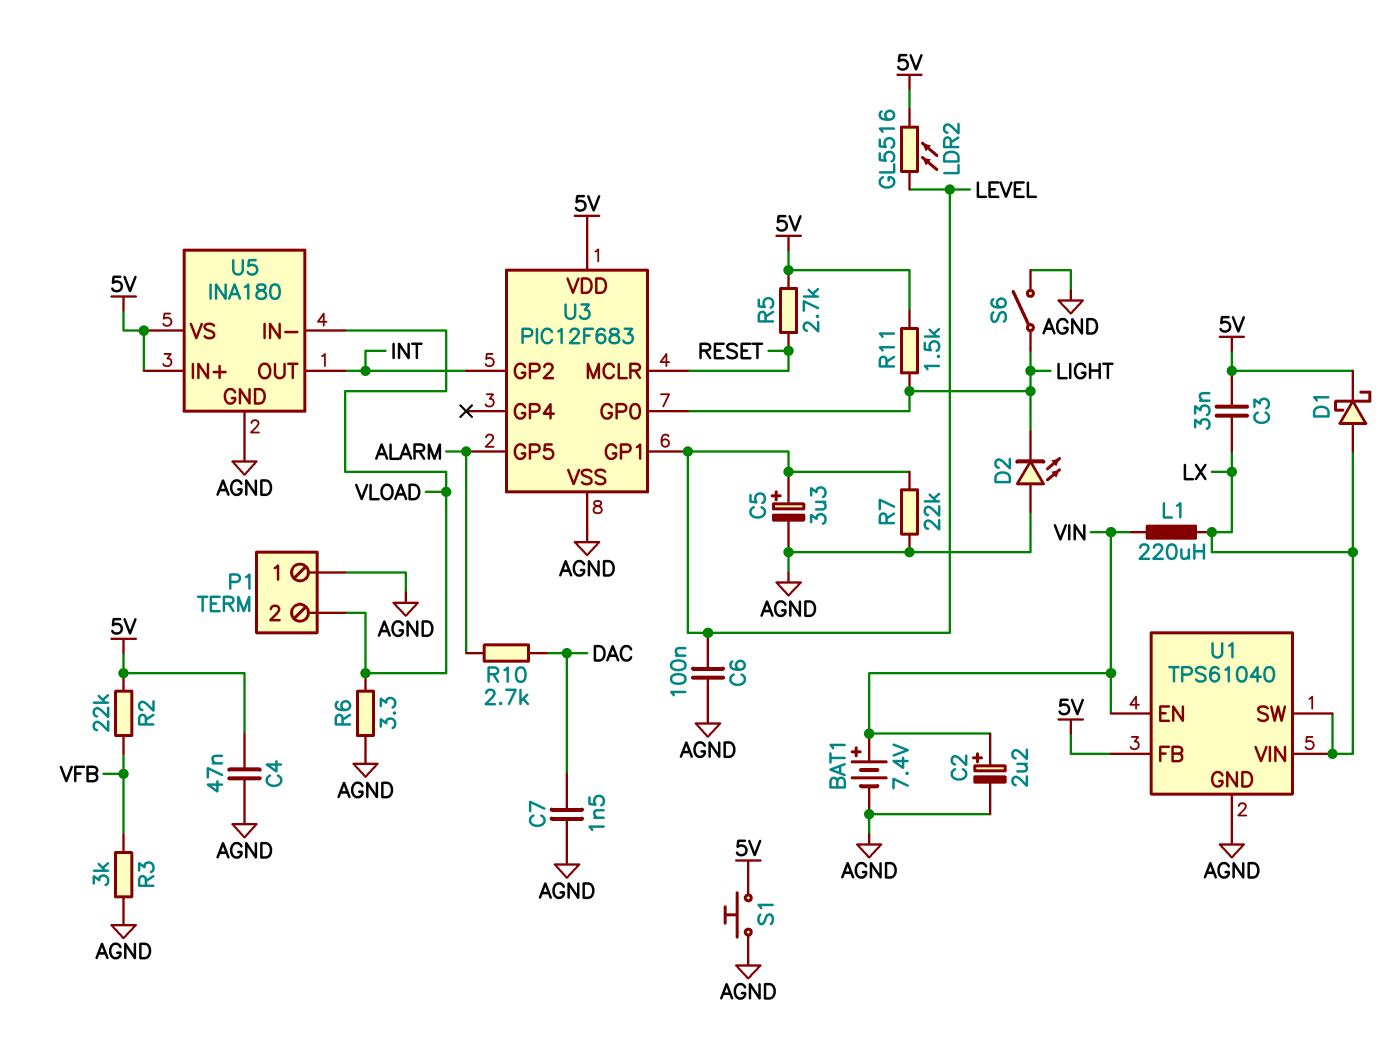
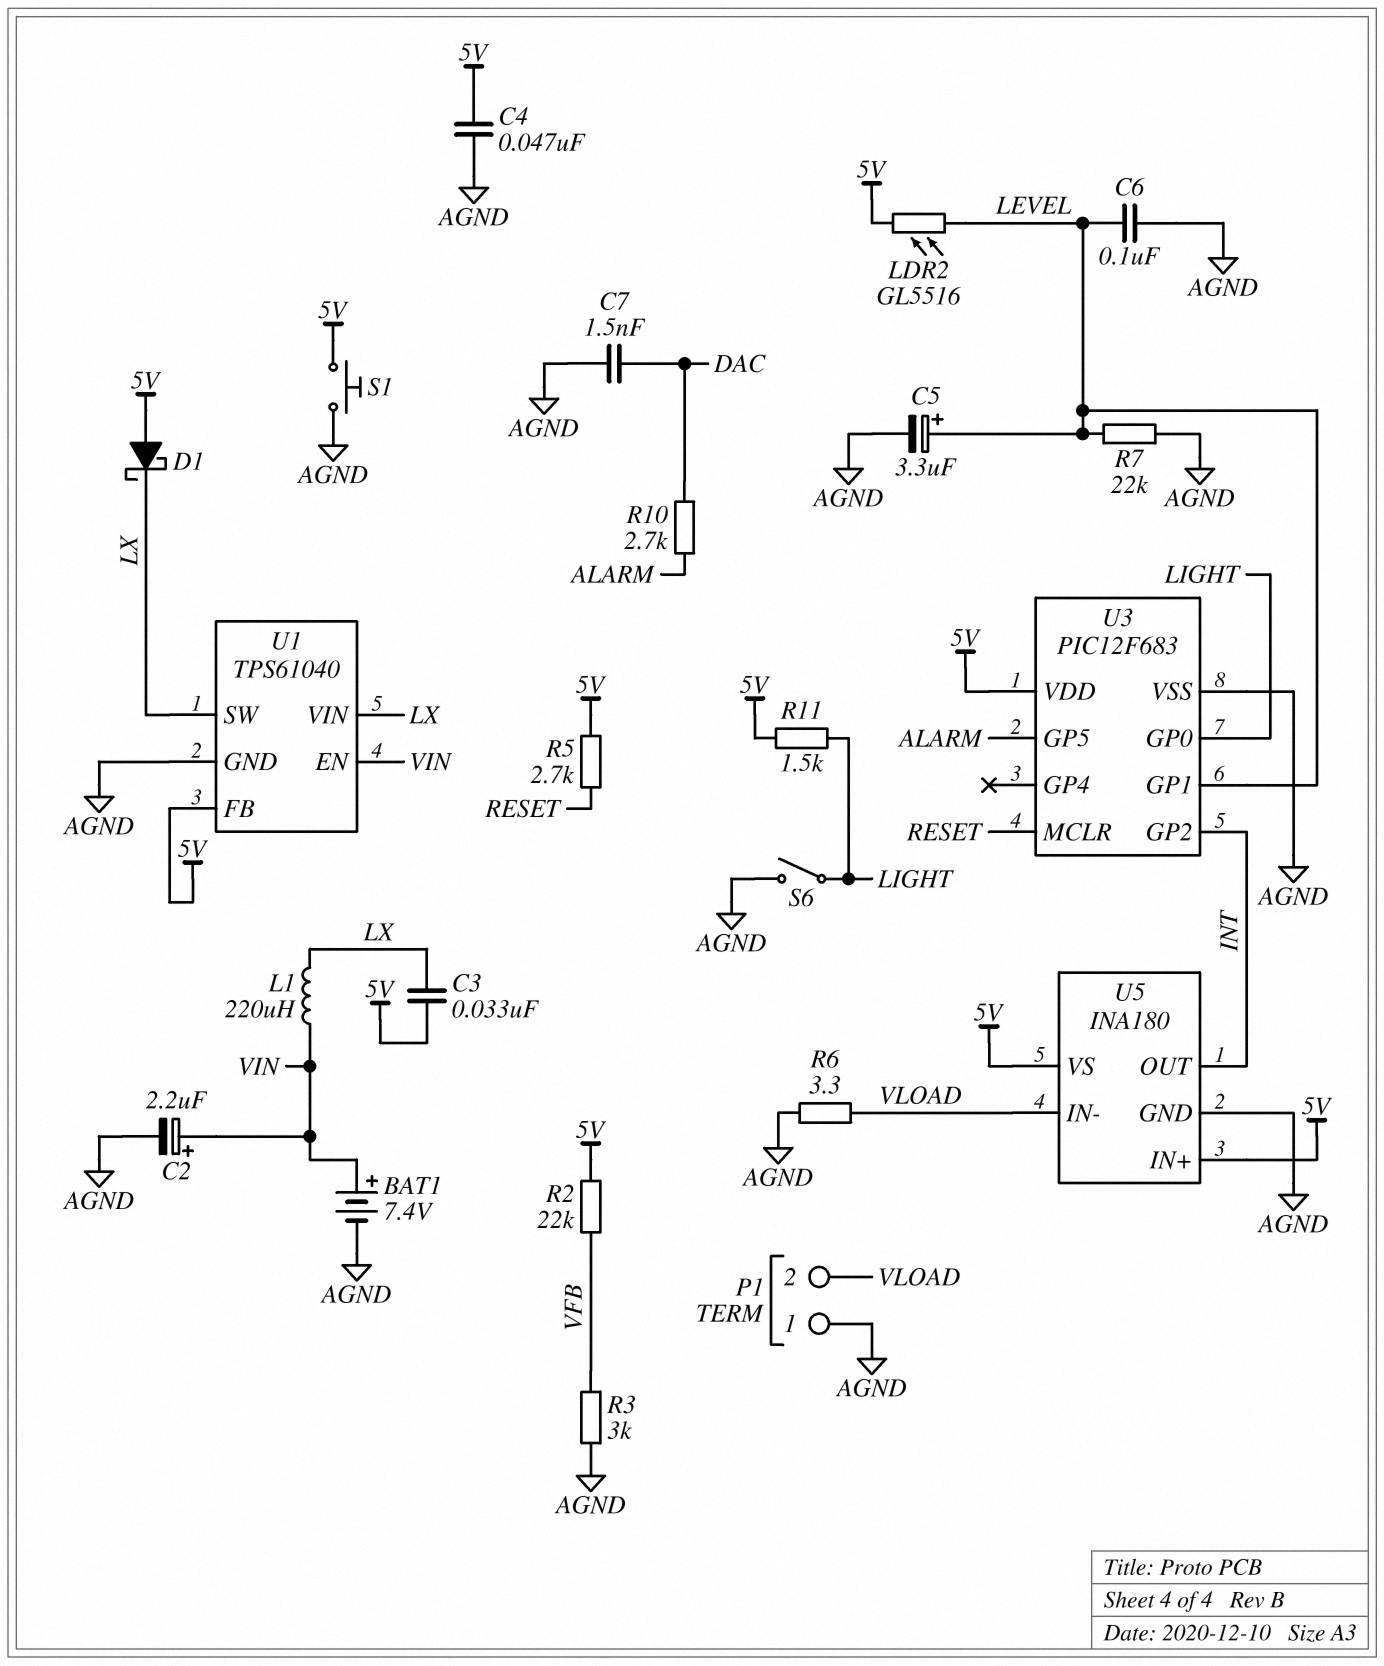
D1: schottky (A LX, K 5V) -> schottky (A 5V, K LX)
D2: LED (A AGND, K LIGHT) -> none

